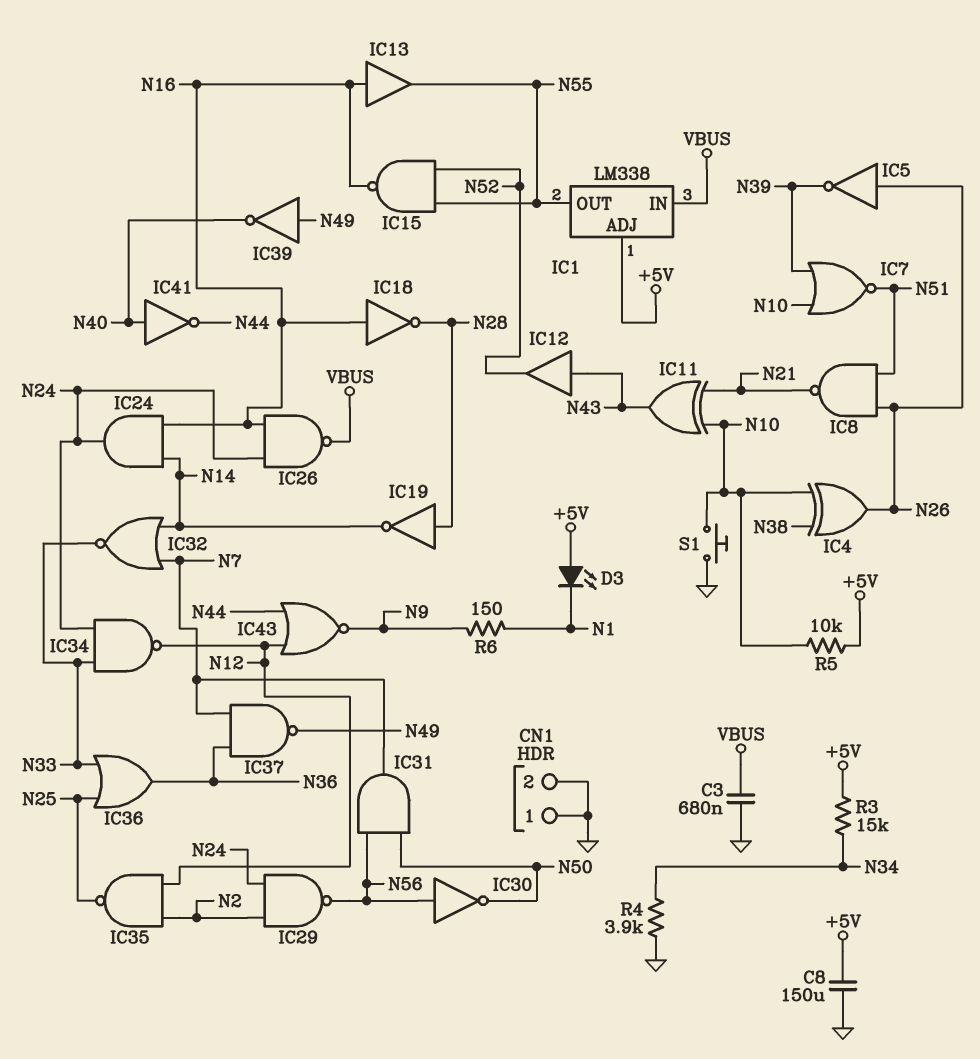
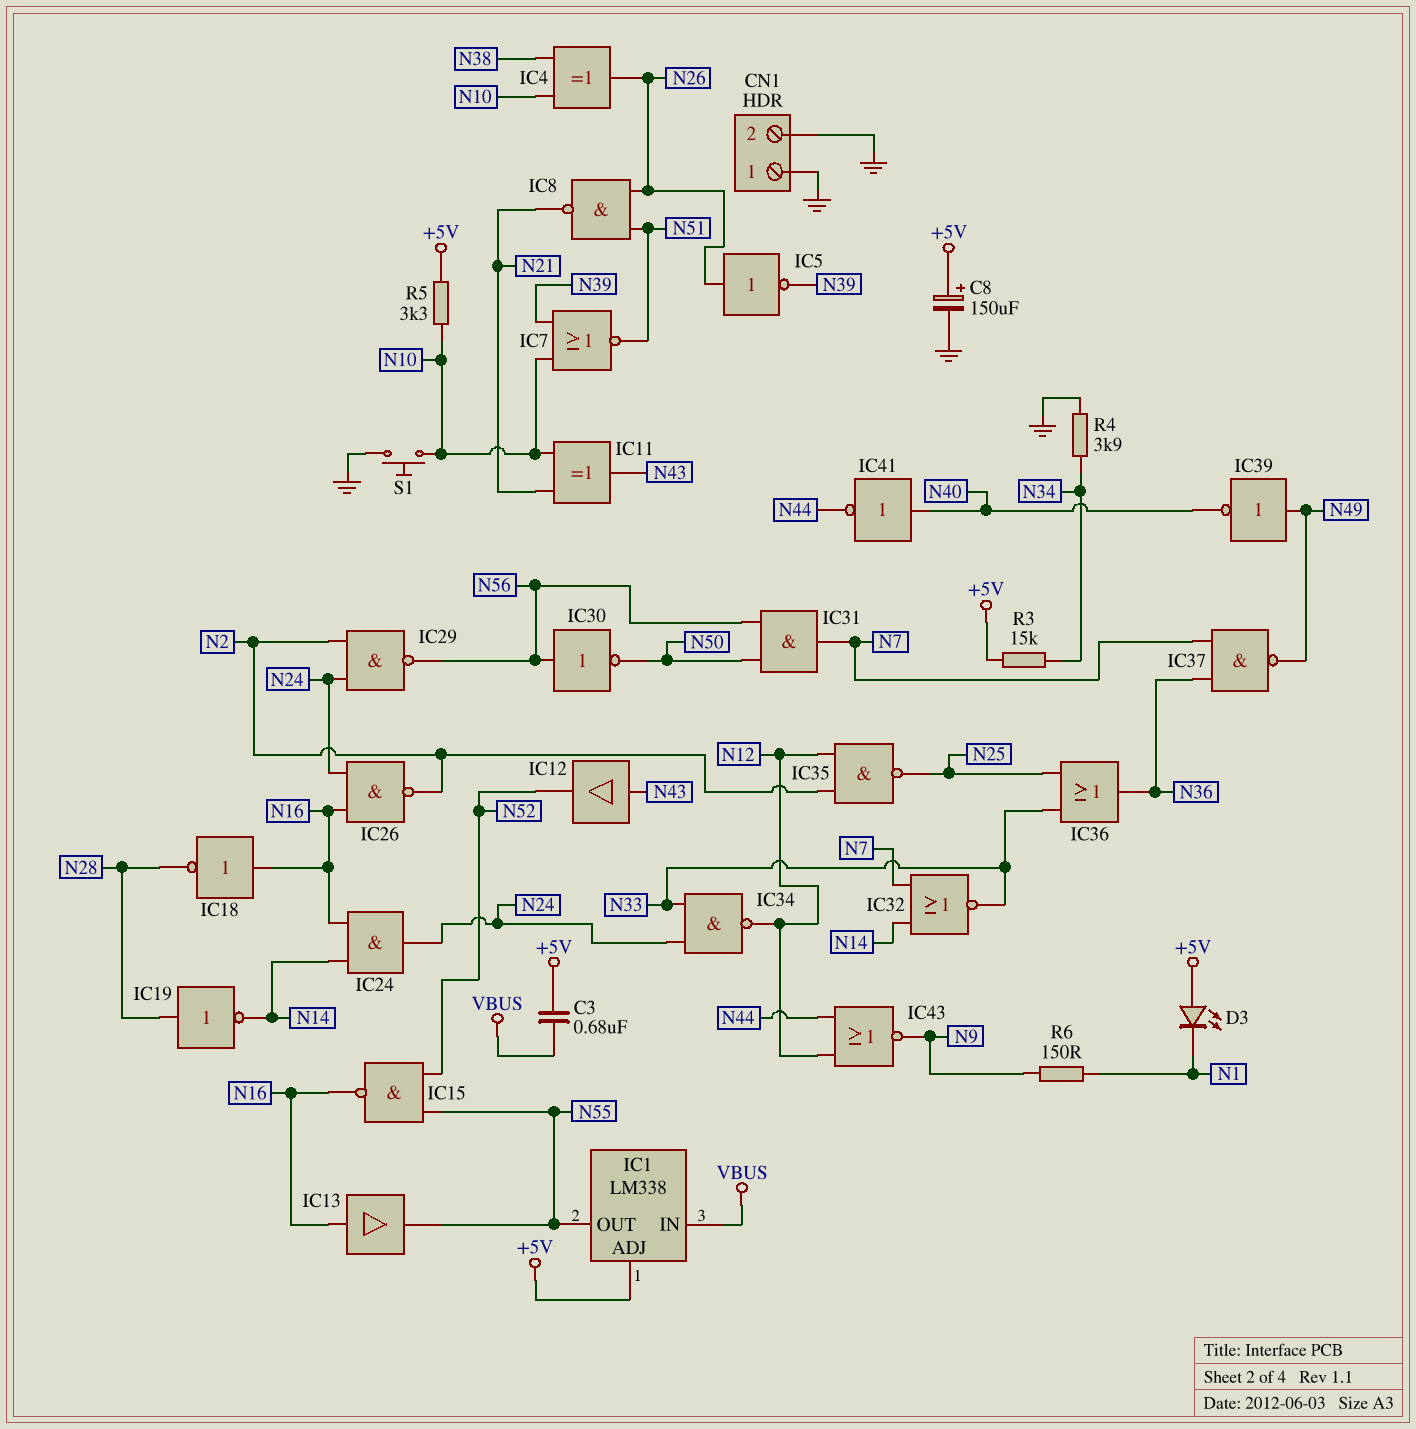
C3: 680nF (GND, VBUS) -> 680nF (+5V, VBUS)
C8: 150uF (+5V, GND) -> 150uF (plus +5V, minus GND)
IC26: NAND (in N16, in N24, out VBUS) -> NAND (in N16, in N24, out N2)
R5: 10k (+5V, N10) -> 3.3k (+5V, N10)

